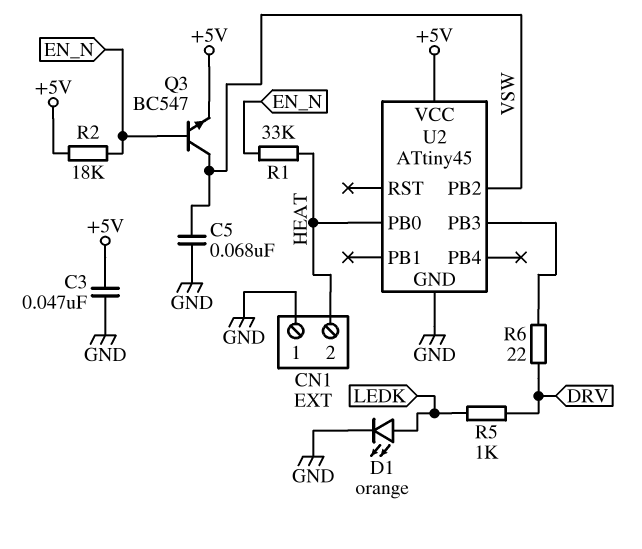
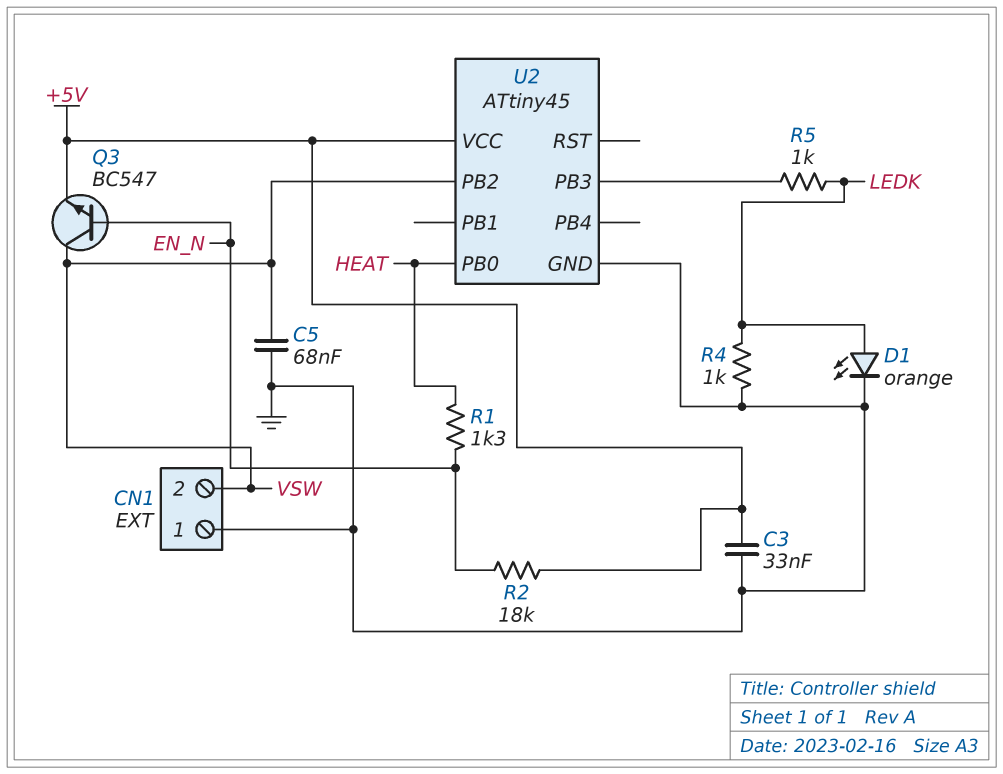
C3: 47nF (+5V, GND) -> 33nF (+5V, GND)
CN1 pin 2: HEAT -> VSW
R1: 33k (EN_N, HEAT) -> 1.3k (EN_N, HEAT)
R4: none -> 1k (GND, LEDK)
R5: 1k (DRV, LEDK) -> 1k (LEDK, U2/PB3)
R6: 22 (DRV, U2/PB3) -> none

